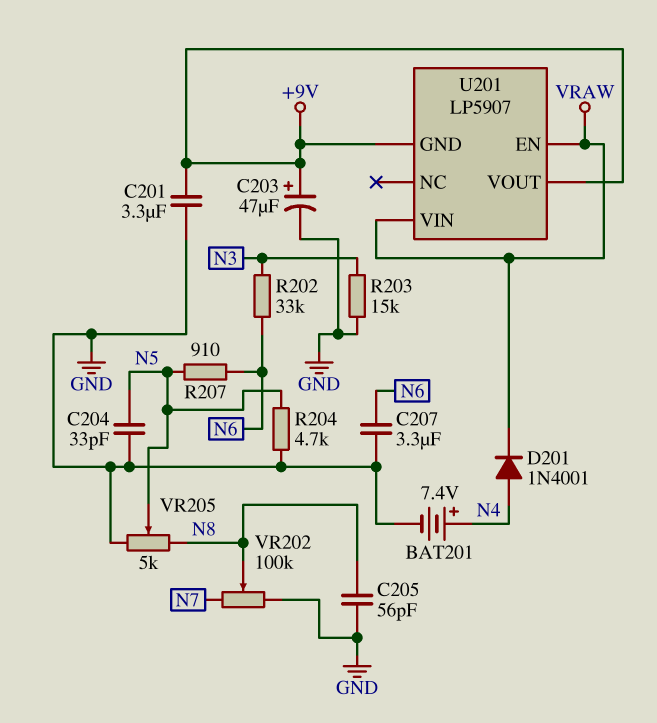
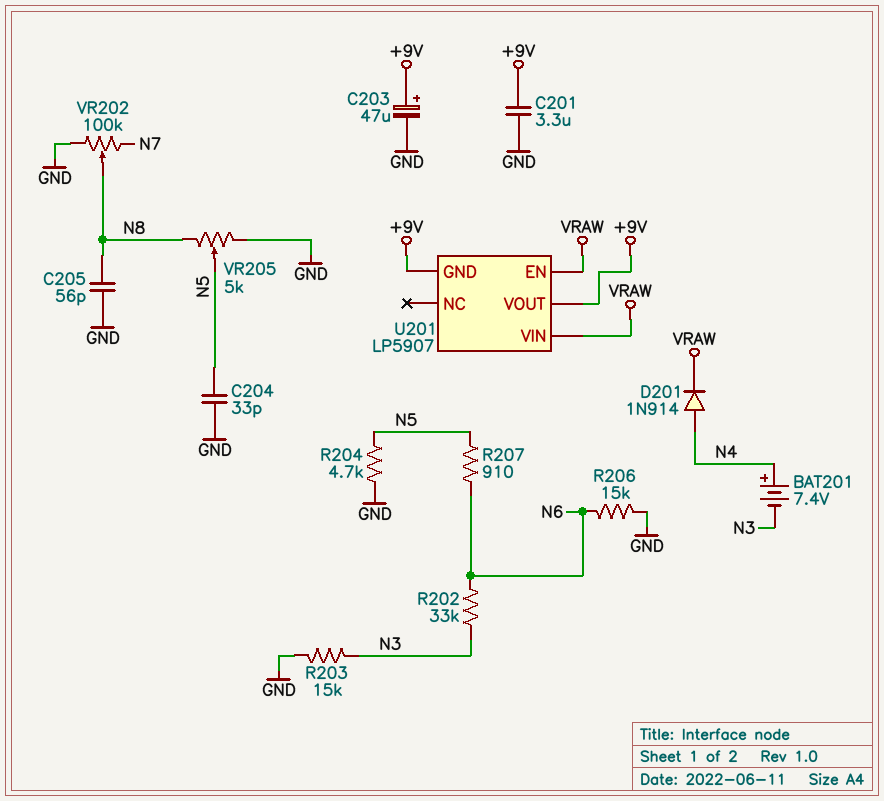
BAT201: 7.4V (plus N4, minus GND) -> 7.4V (plus N4, minus N3)
C207: 3.3uF (GND, N6) -> none
D201: diode 1N4001 (A N4, K VRAW) -> diode 1N914 (A N4, K VRAW)
R206: none -> 15k (GND, N6)

